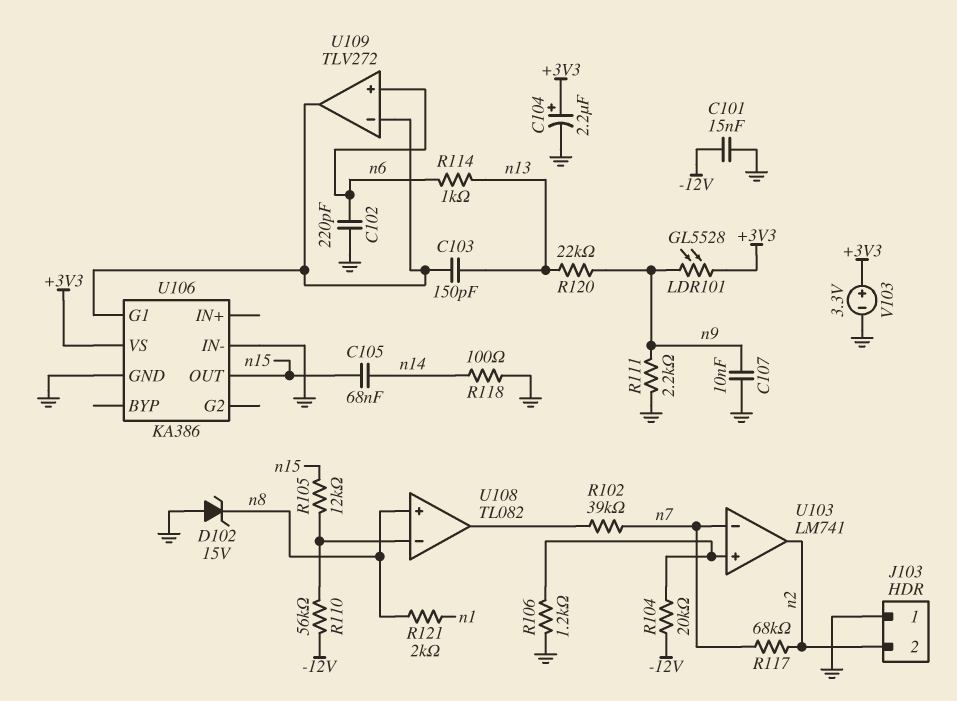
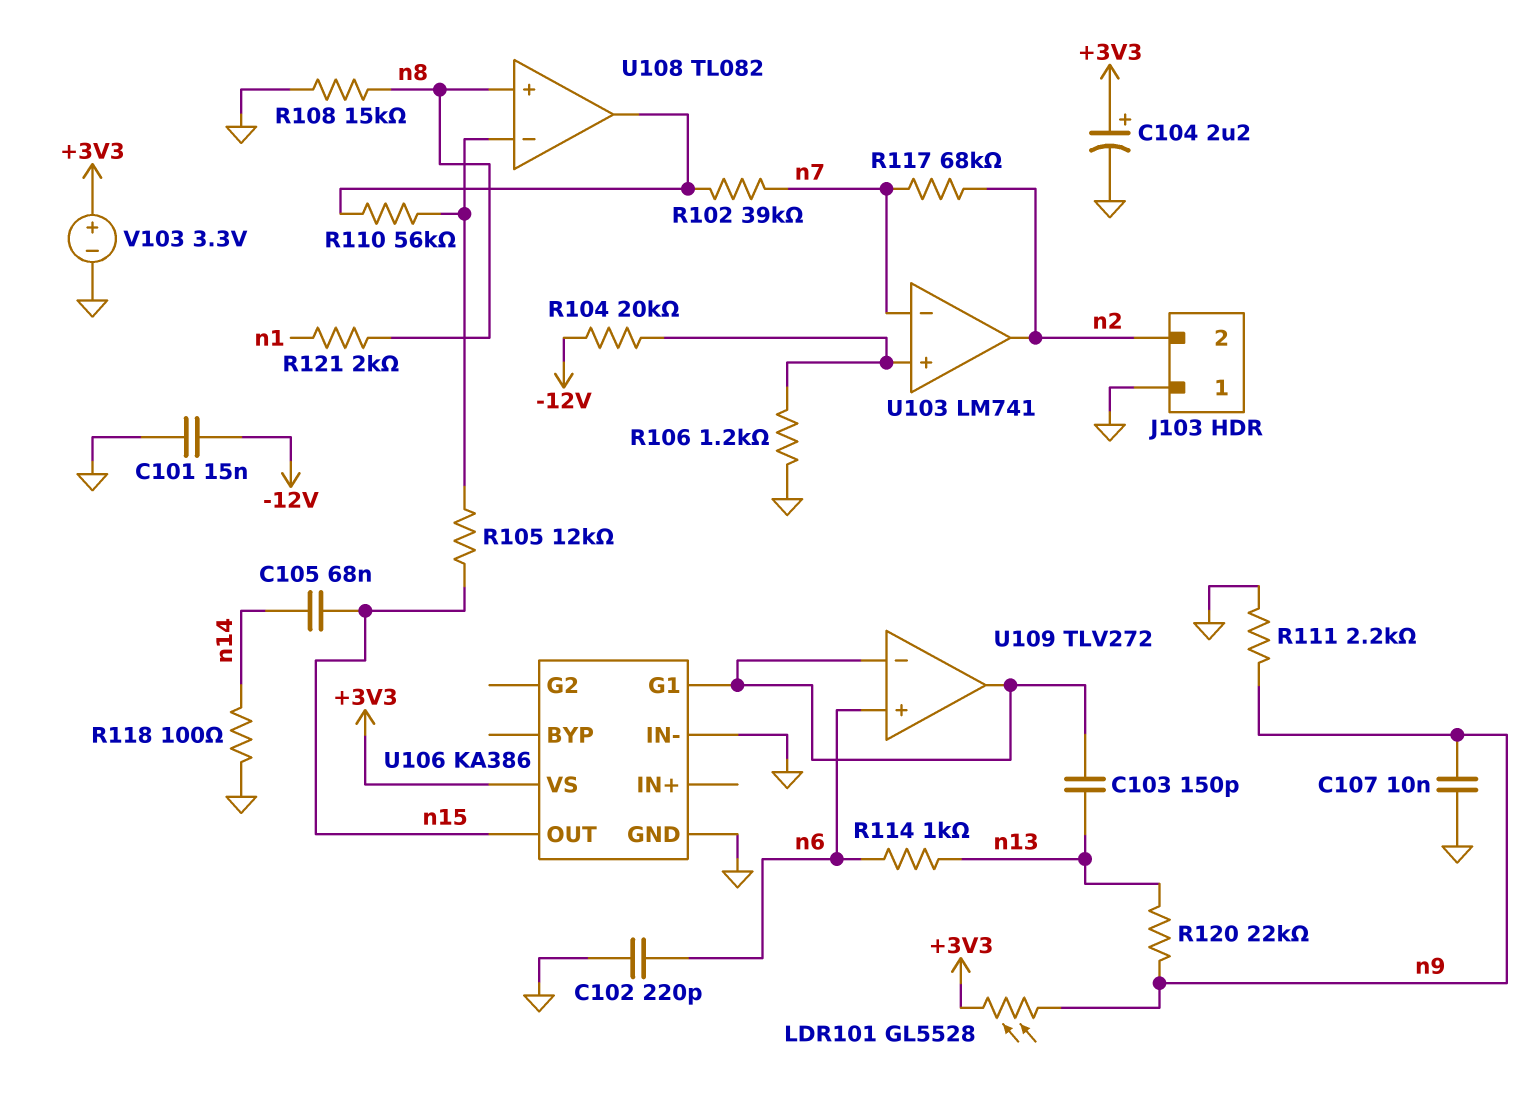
D102: zener 15V (A GND, K n8) -> none
R108: none -> 15k (GND, n8)
R110: 56k (-12V, U108/in-) -> 56k (U108/in-, U108/out)

